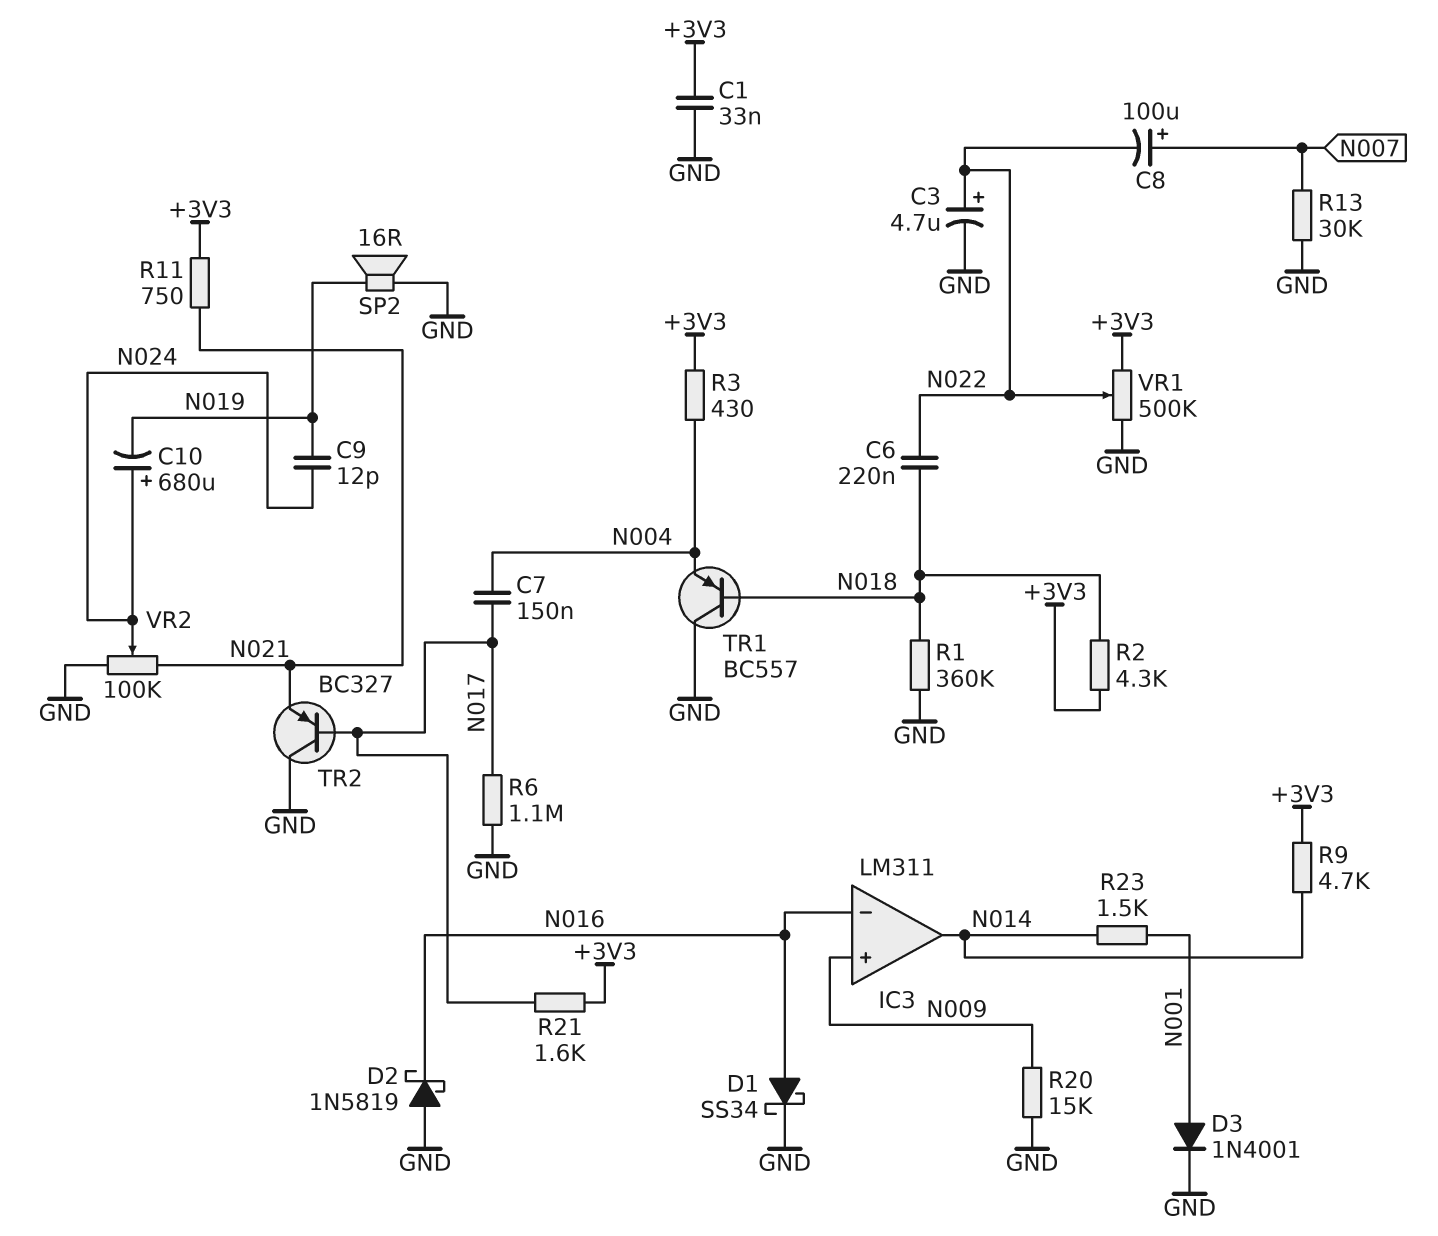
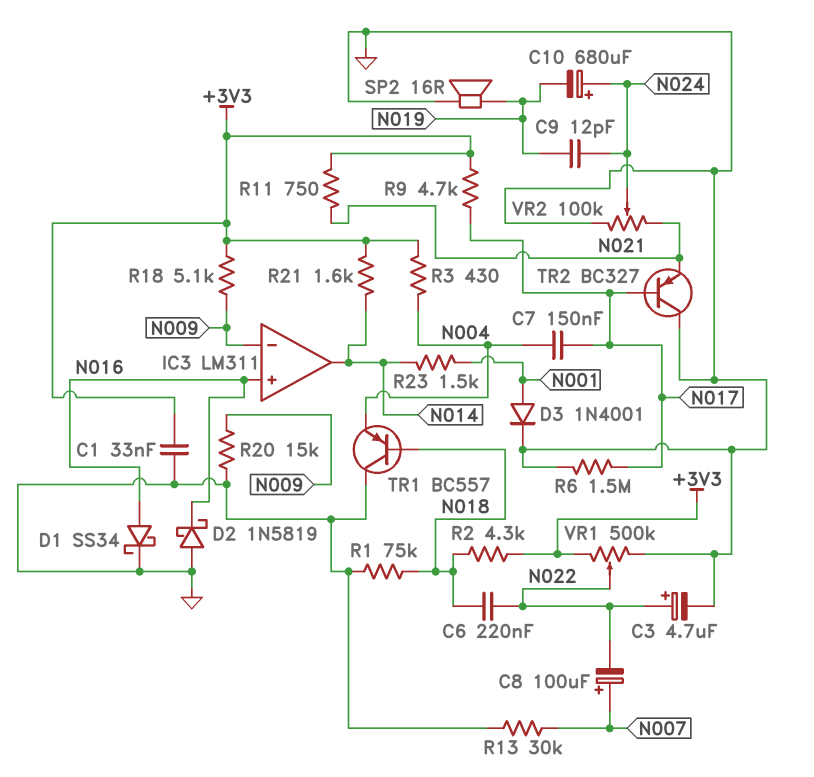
IC3 pin in+: N009 -> N016
IC3 pin in-: N016 -> N009
R1: 360k (GND, N018) -> 75k (GND, N018)
R6: 1.1M (GND, N017) -> 1.5M (GND, N017)
R9: 4.7k (+3V3, N014) -> 4.7k (+3V3, N017)
R18: none -> 5.1k (+3V3, N009)
R21: 1.6k (+3V3, N017) -> 1.6k (+3V3, N014)

